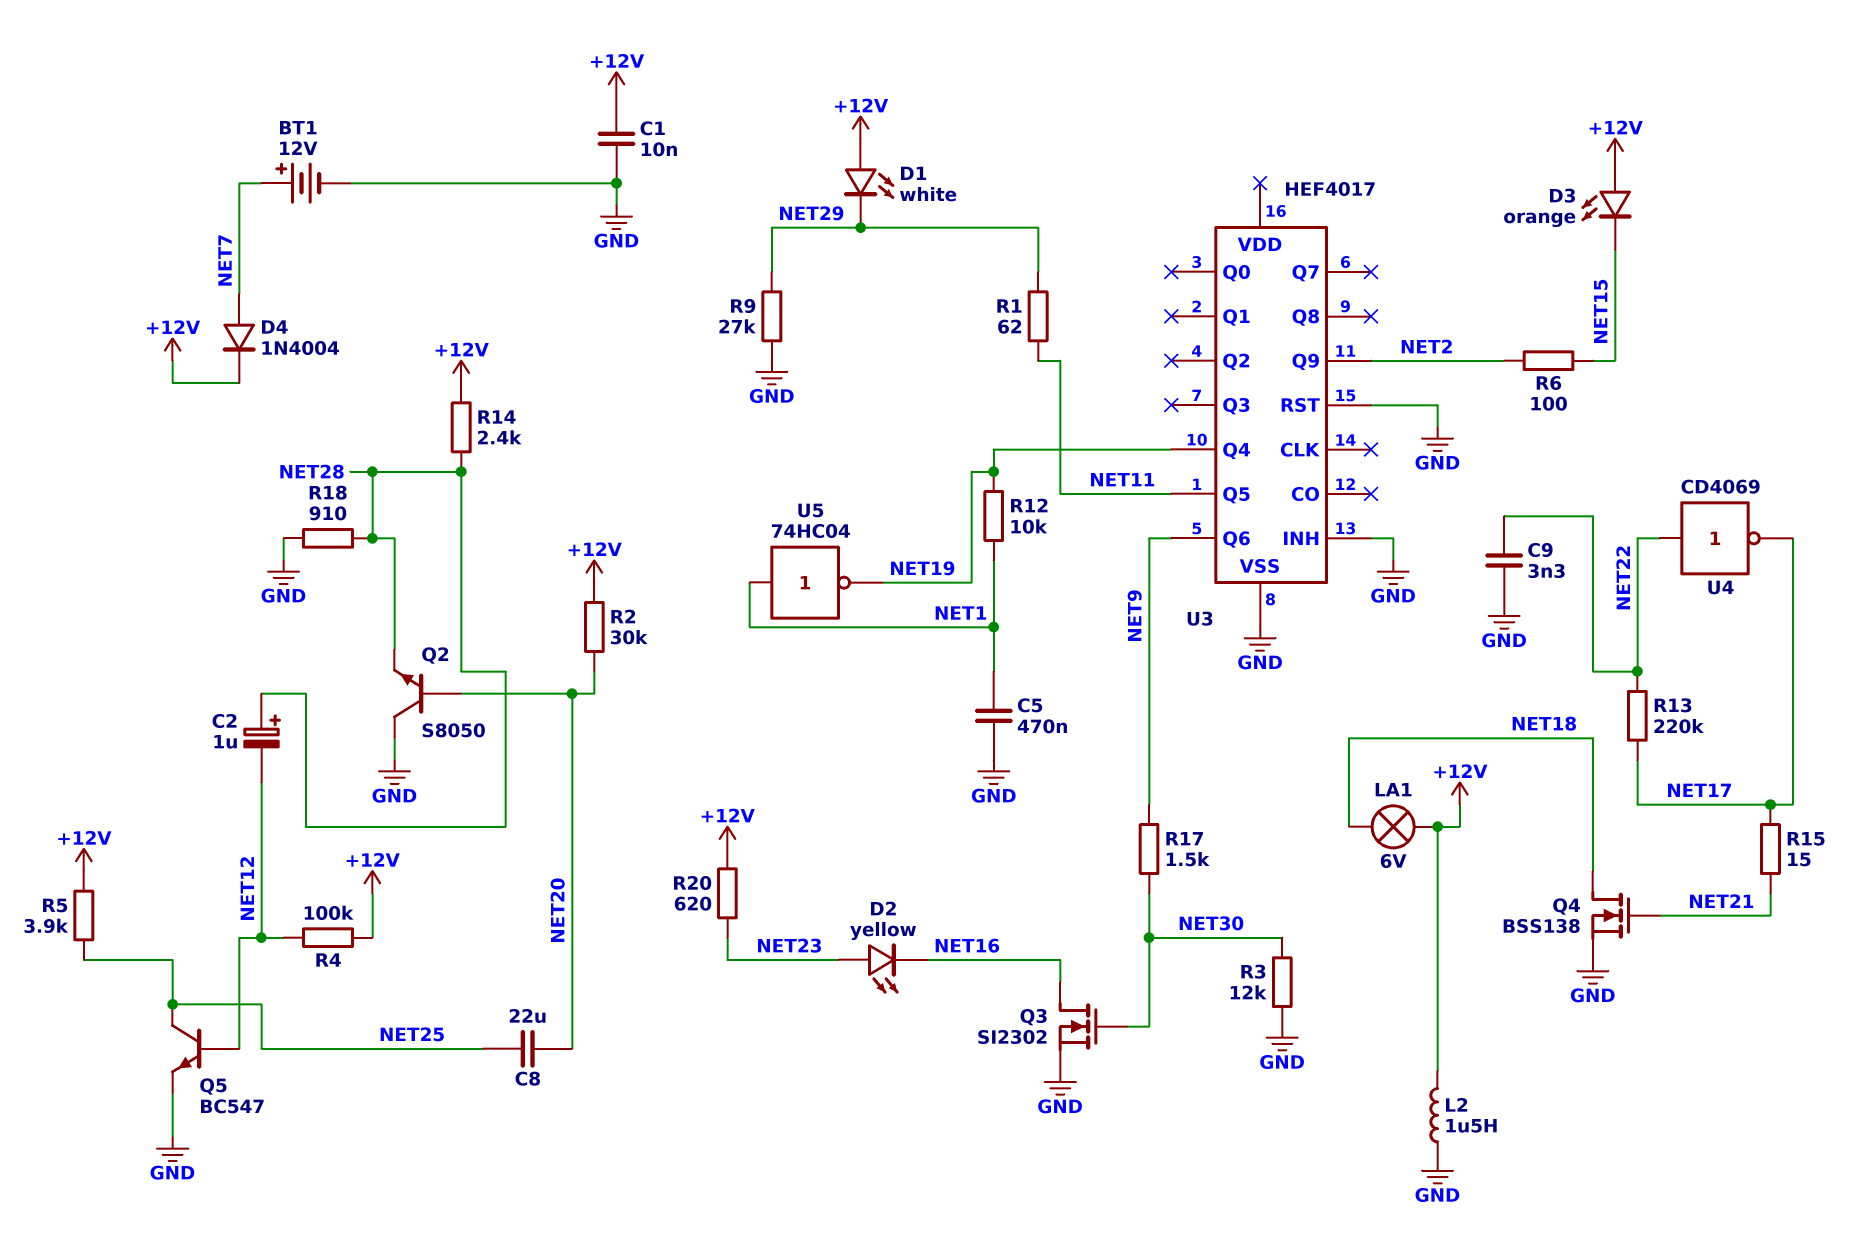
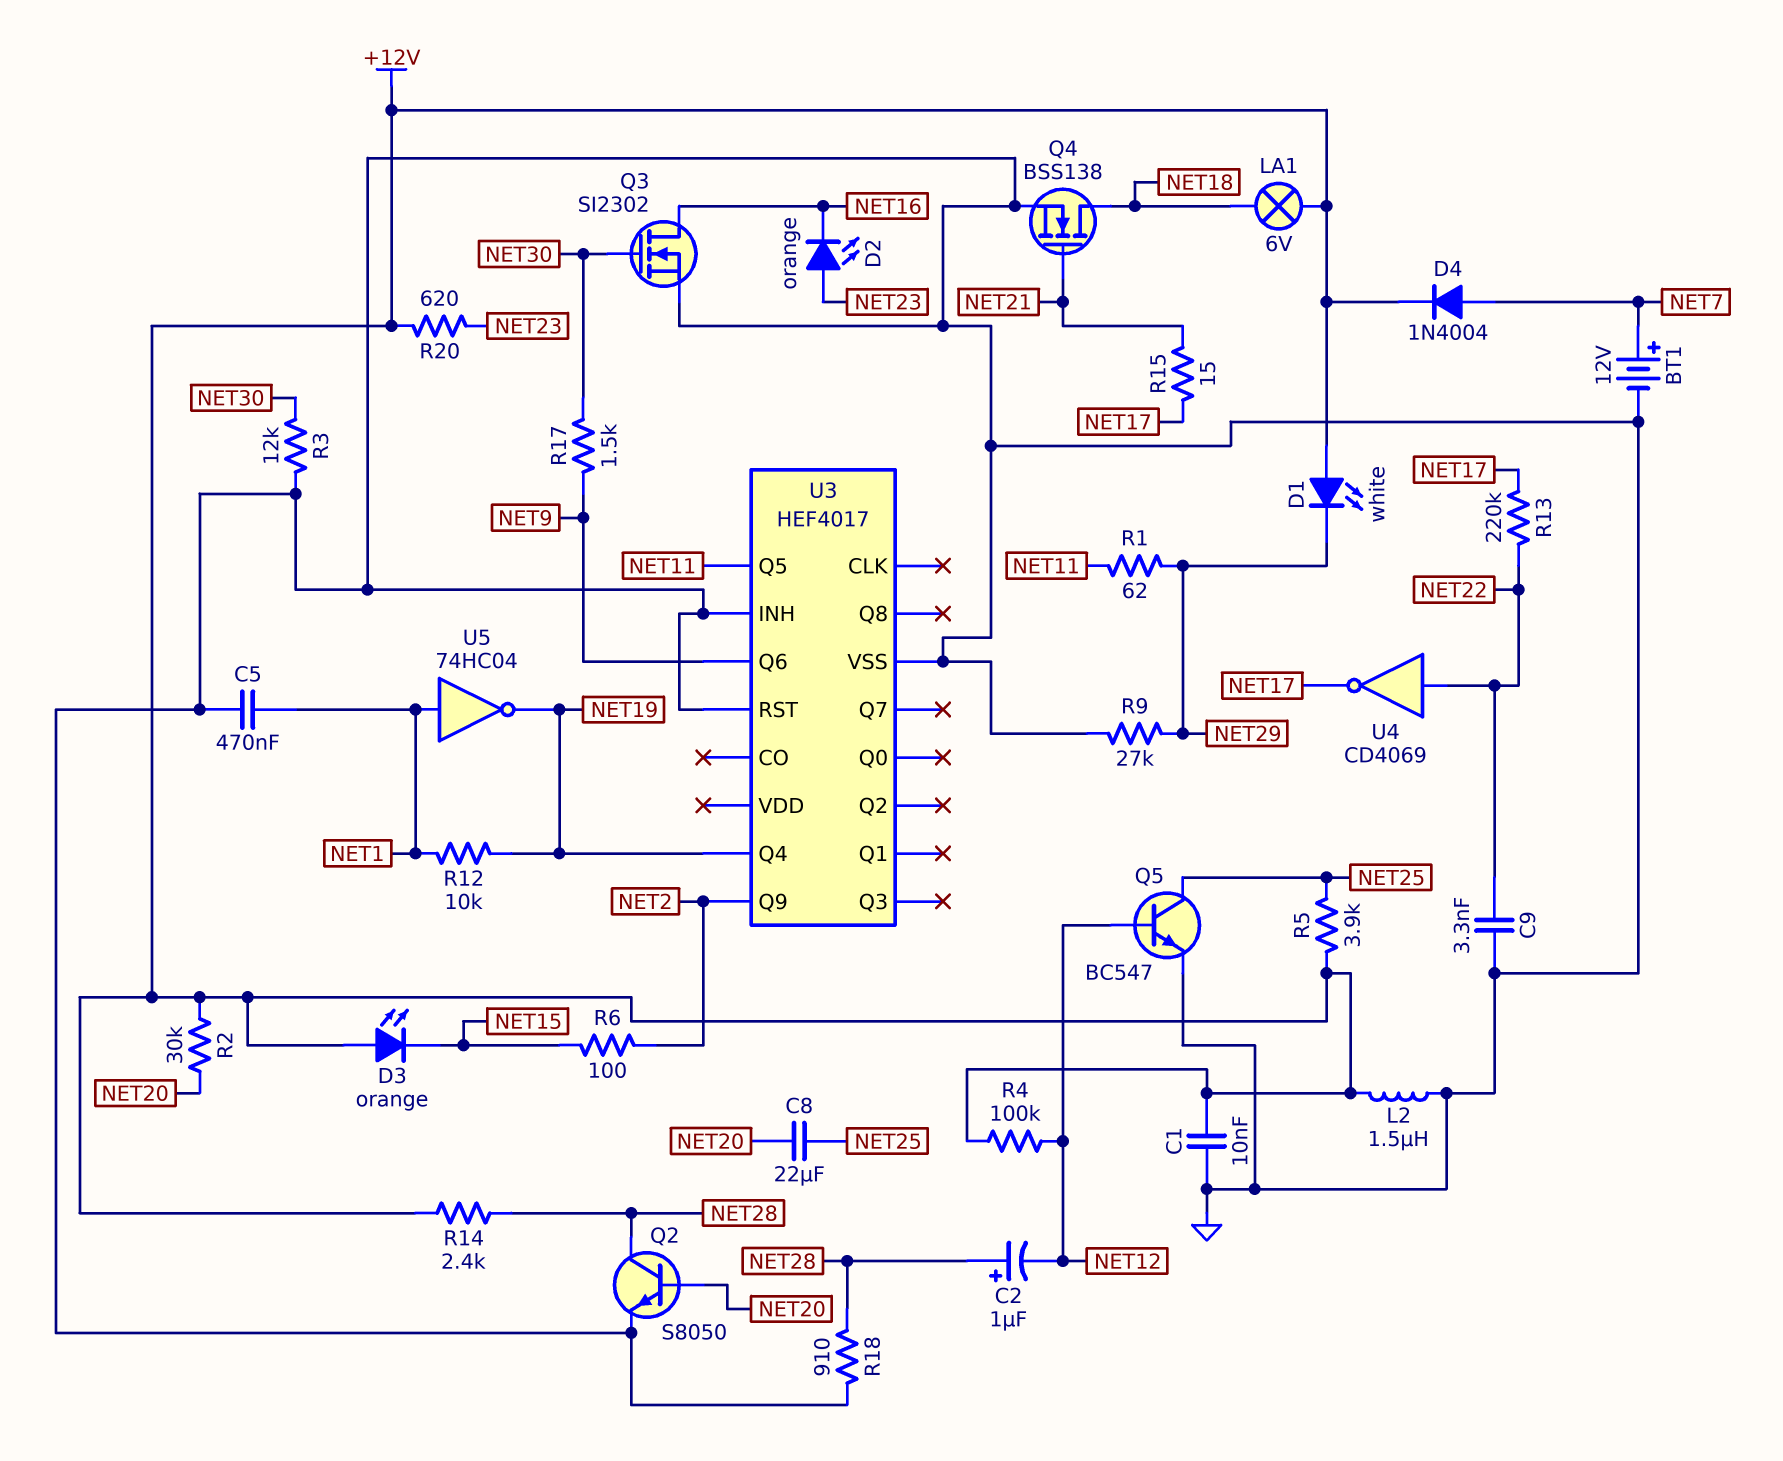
D2: LED yellow (A NET23, K NET16) -> LED orange (A NET23, K NET16)
Q2: NPN S8050 (B NET20, C GND, E NET28) -> NPN S8050 (B NET20, C NET28, E GND)

